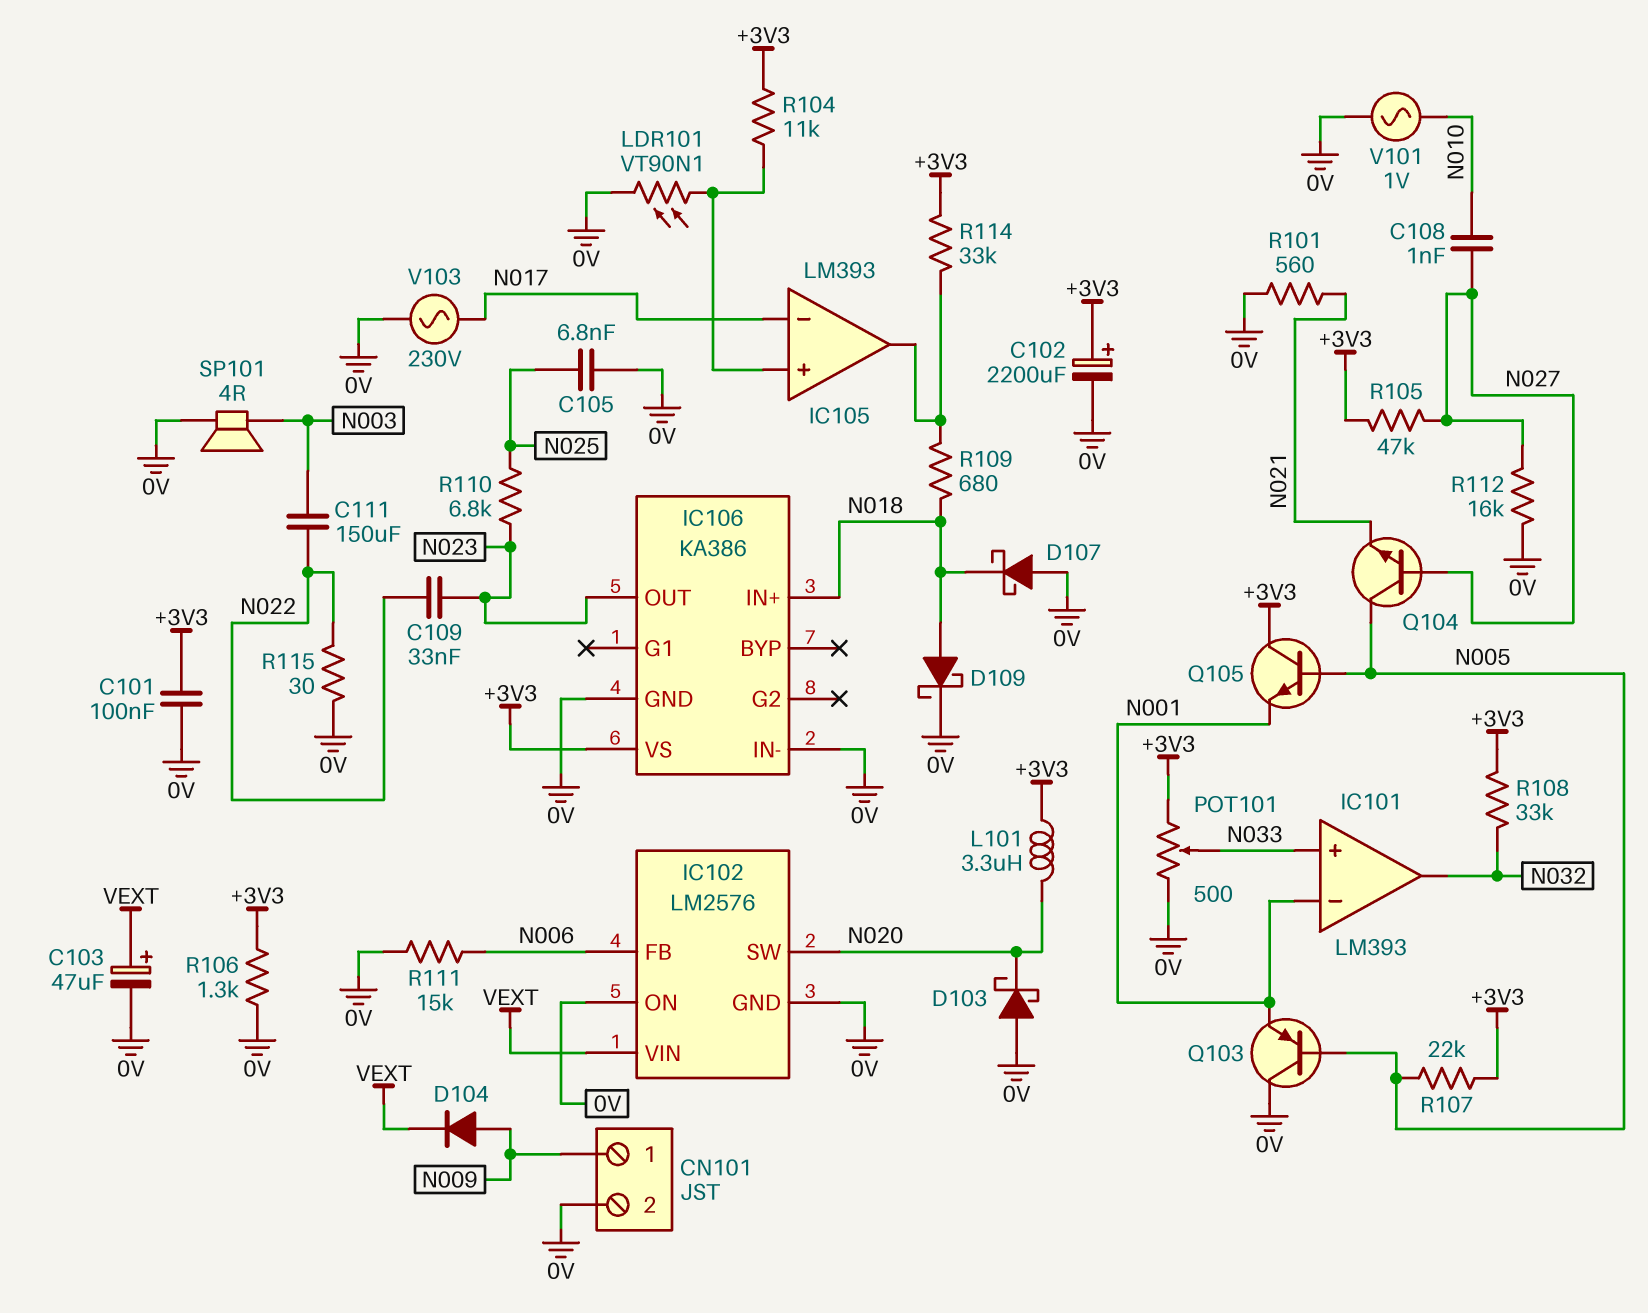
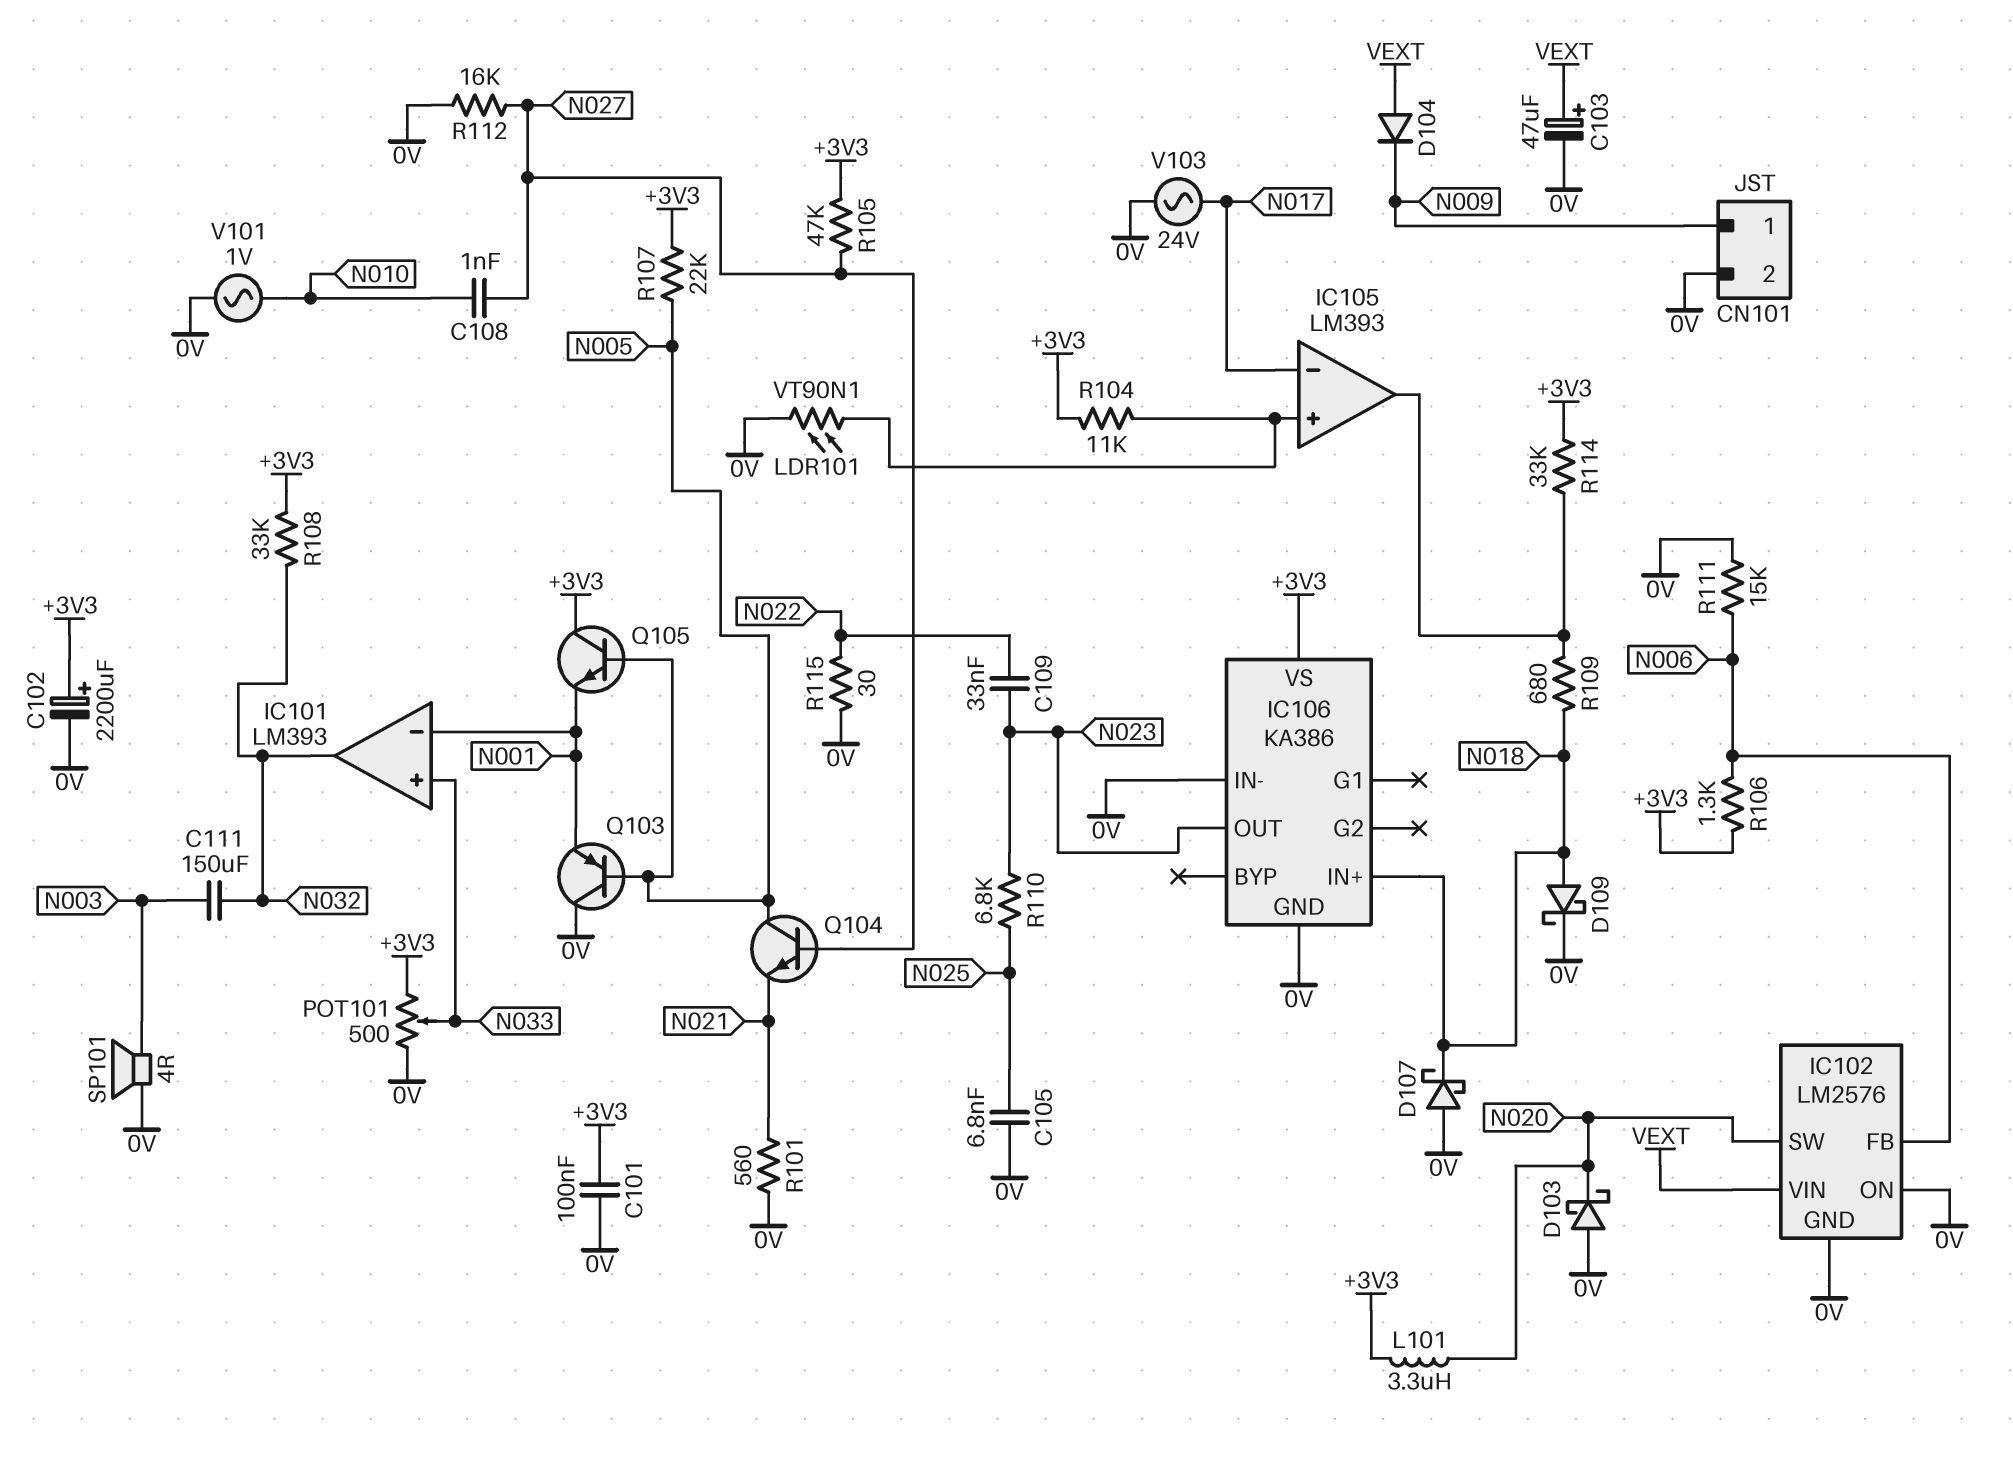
C111: 150uF (N003, N022) -> 150uF (N003, N032)
D104: diode (A N009, K VEXT) -> diode (A VEXT, K N009)
R106: 1.3k (+3V3, 0V) -> 1.3k (+3V3, N006)
V103: AC 230V (0V, N017) -> AC 24V (0V, N017)

